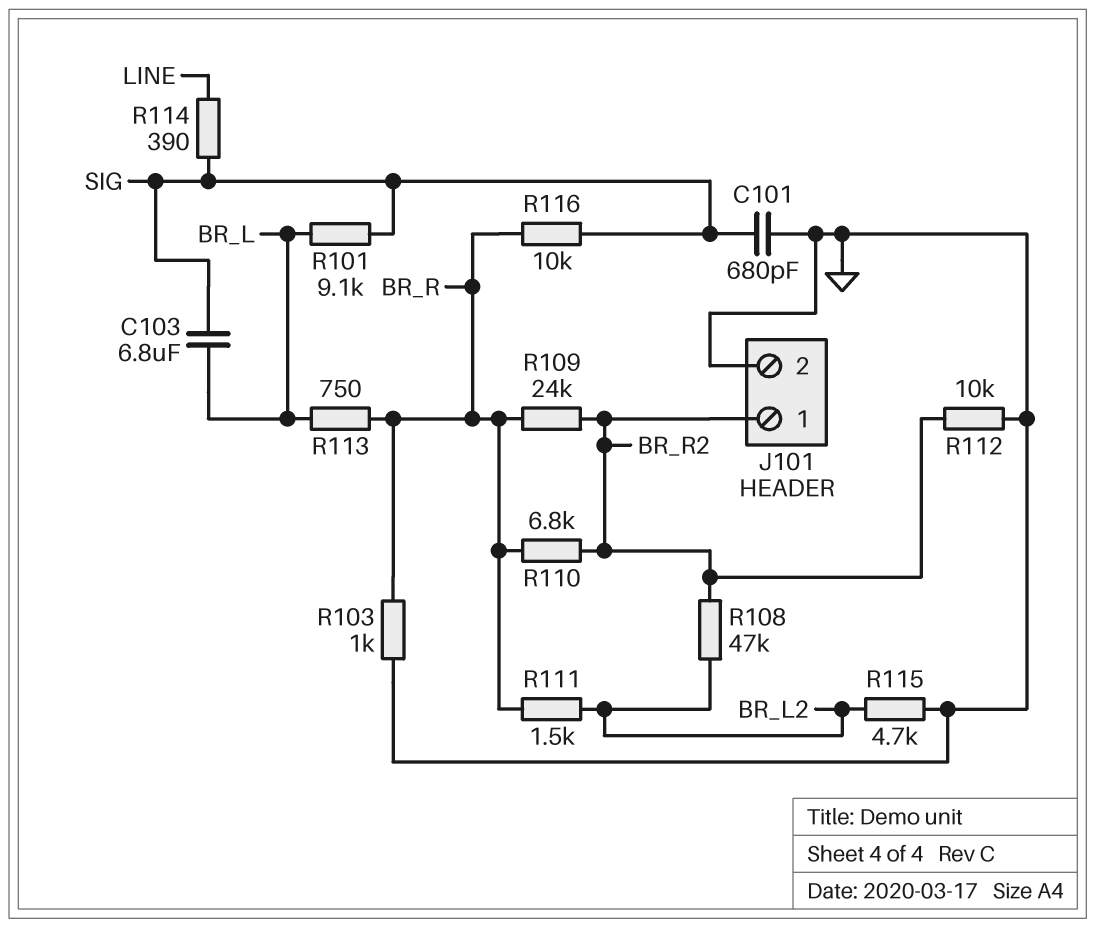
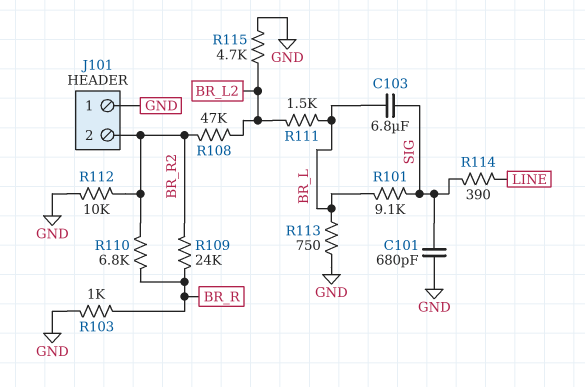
J101 pin 1: BR_R2 -> GND
J101 pin 2: GND -> BR_R2
R111: 1.5k (BR_L2, BR_R) -> 1.5k (BR_L, BR_L2)
R113: 750 (BR_L, BR_R) -> 750 (BR_L, GND)
R116: 10k (BR_R, SIG) -> none

